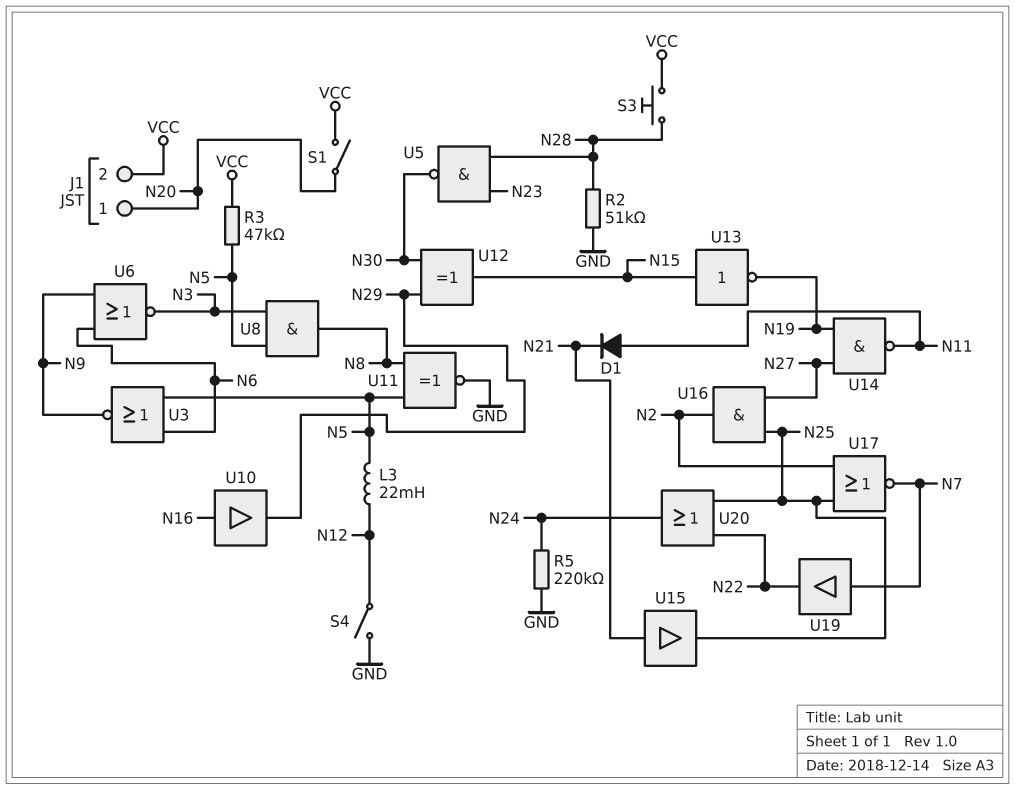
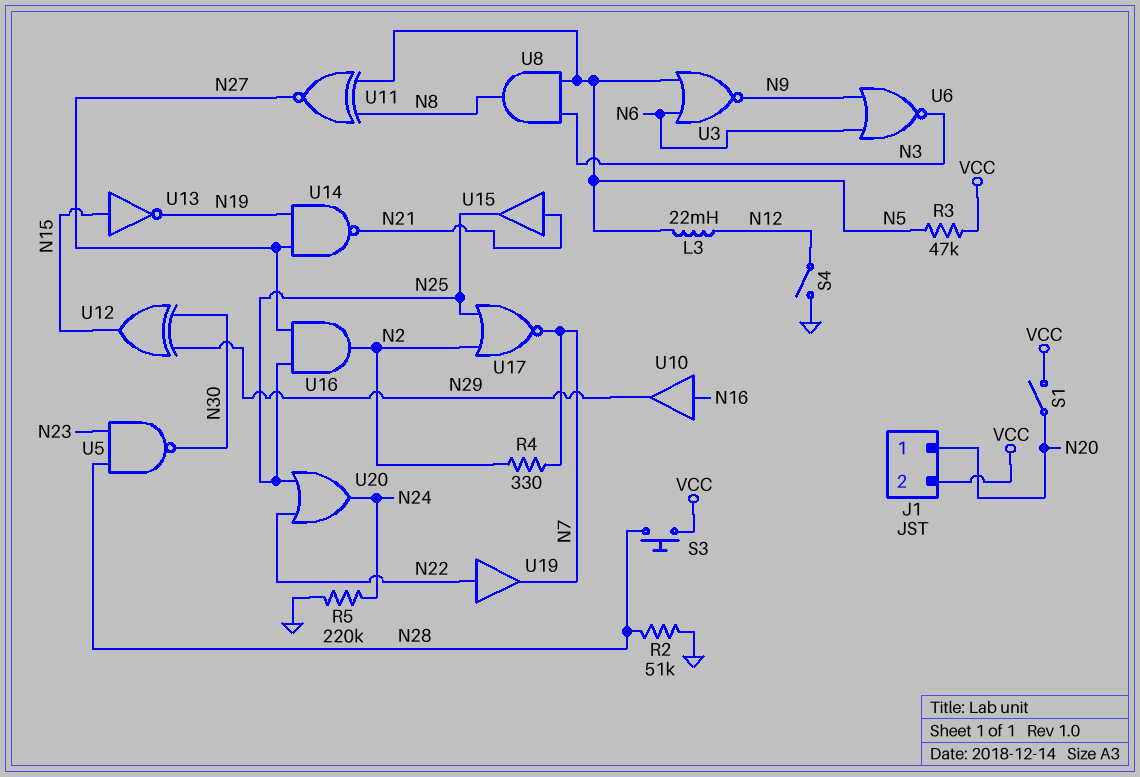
D1: diode (A N11, K N21) -> none
R4: none -> 330 (N2, N7)
U11: XNOR (in N5, in N8, out GND) -> XNOR (in N5, in N8, out N27)
U14: NAND (in N19, in N27, out N11) -> NAND (in N19, in N27, out N21)
U19: buffer (in N7, out N22) -> buffer (in N22, out N7)

